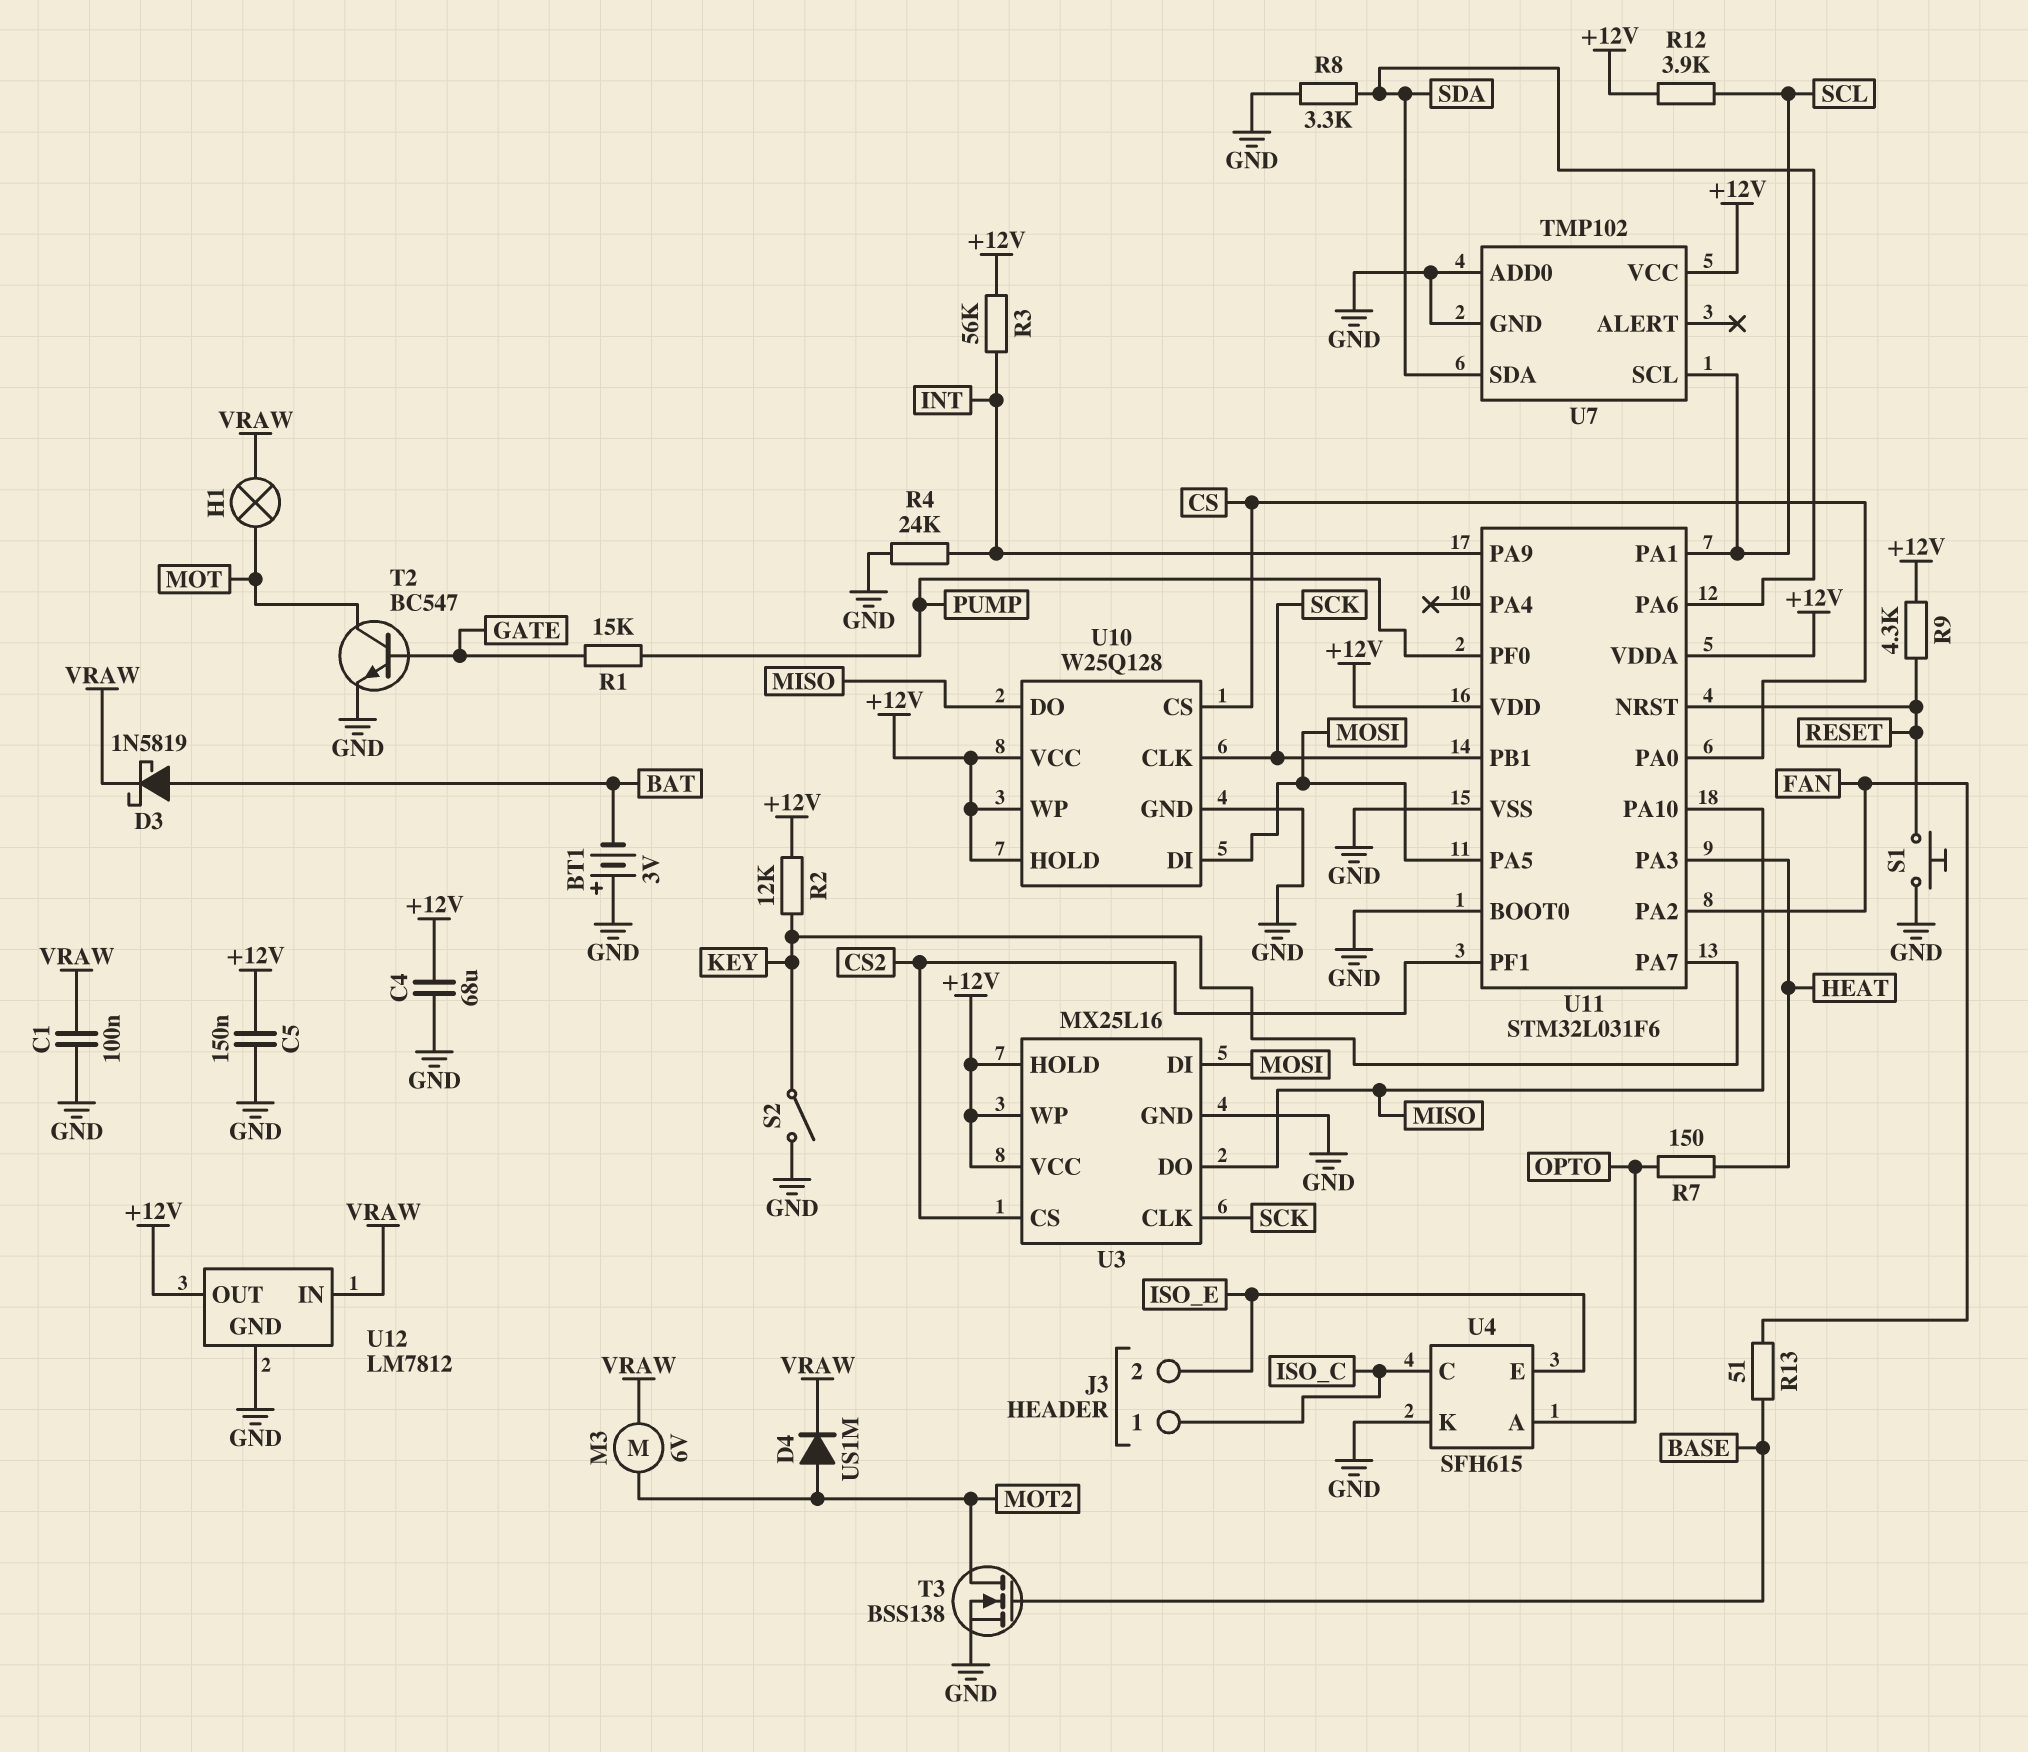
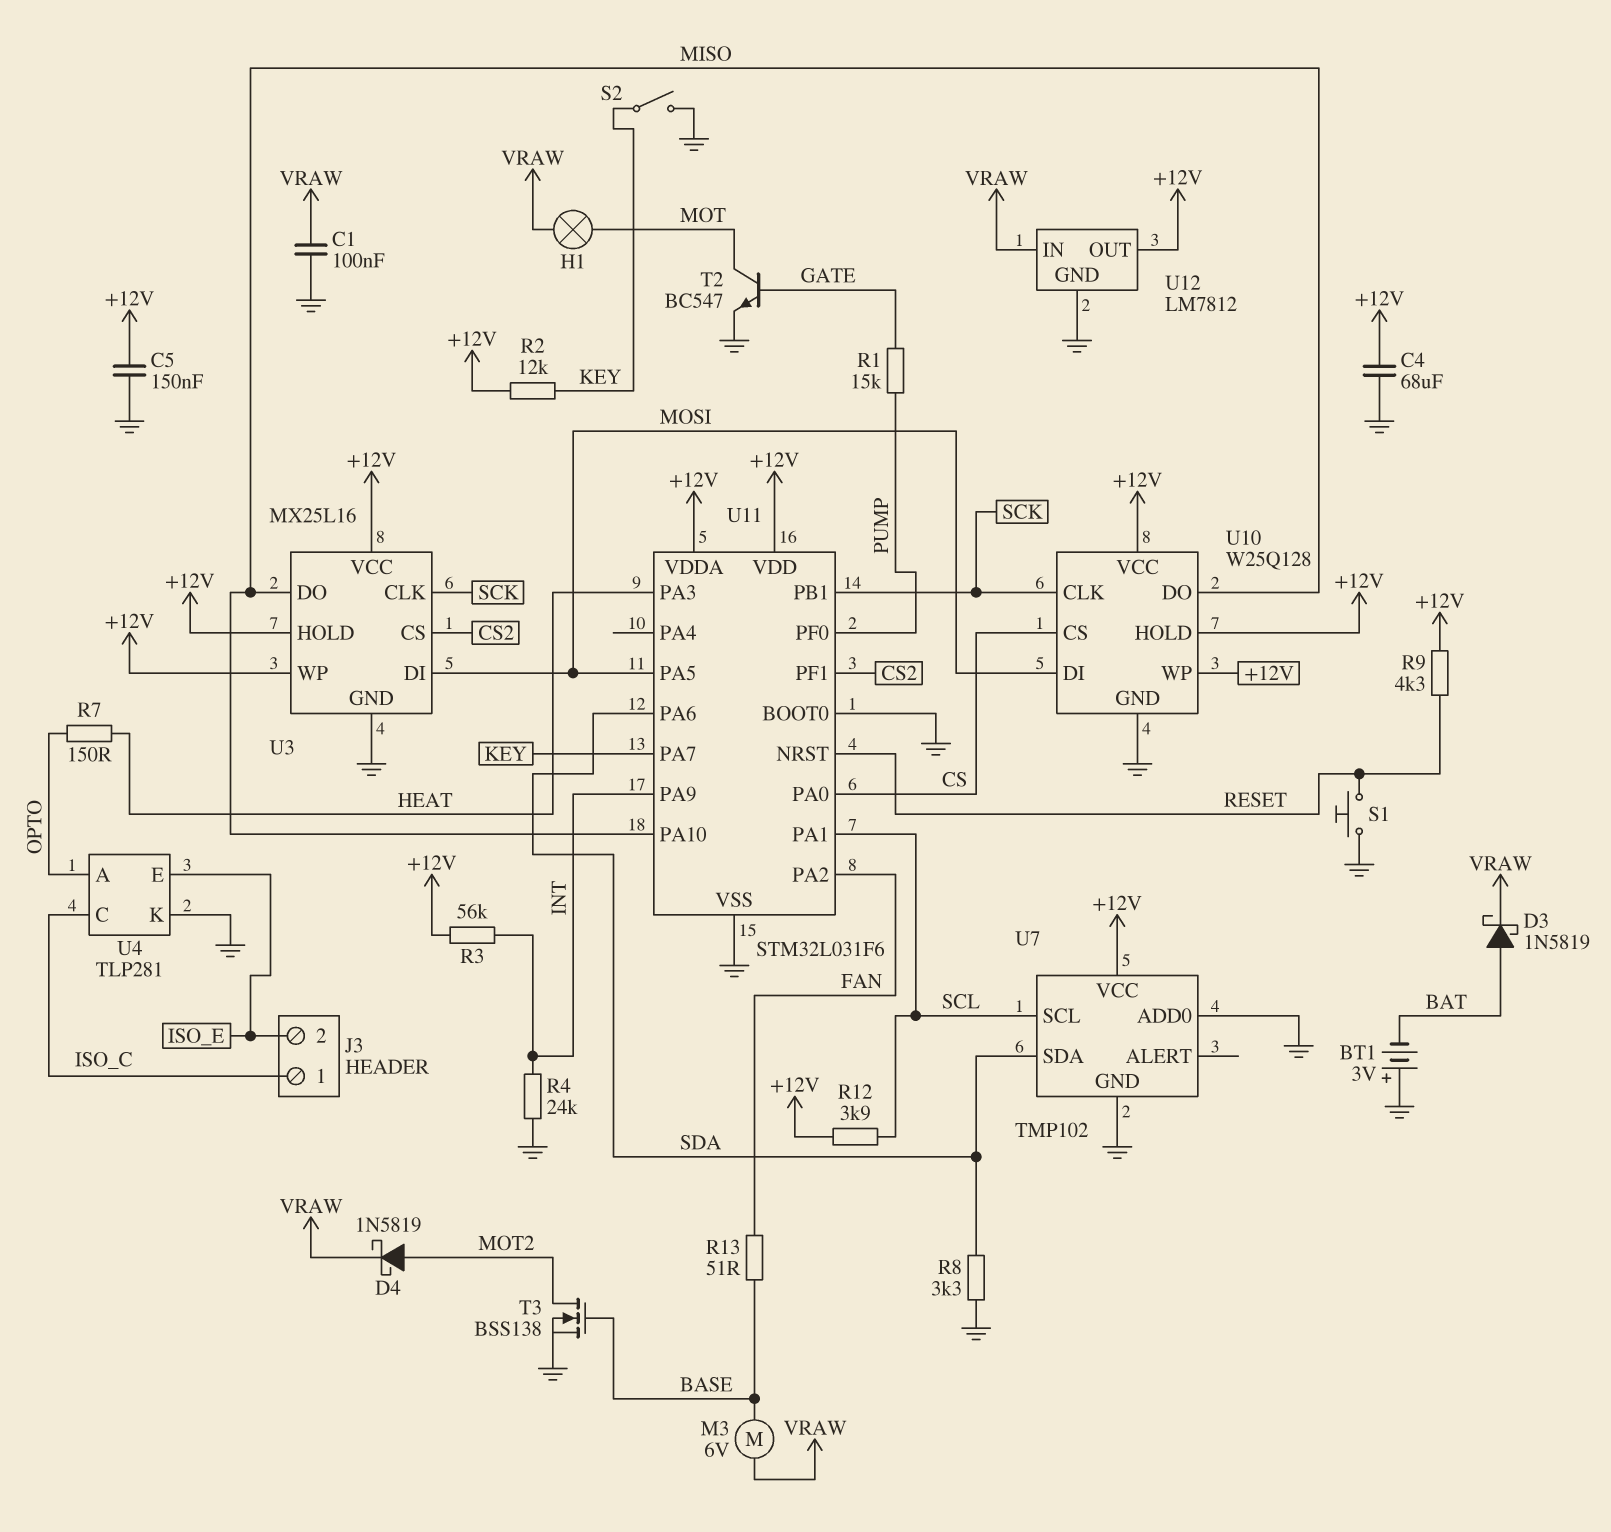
D4: diode US1M (A MOT2, K VRAW) -> schottky 1N5819 (A MOT2, K VRAW)
M3: motor 6V (MOT2, VRAW) -> motor 6V (BASE, VRAW)
U4: SFH615 -> TLP281

